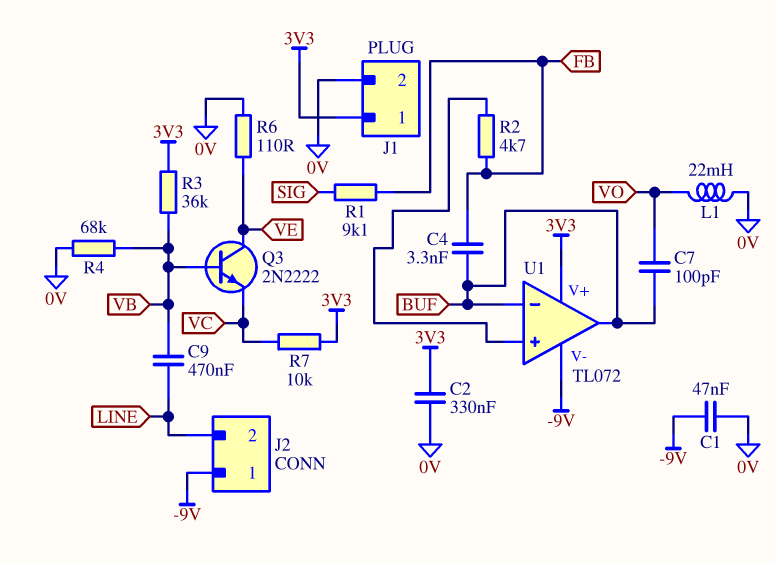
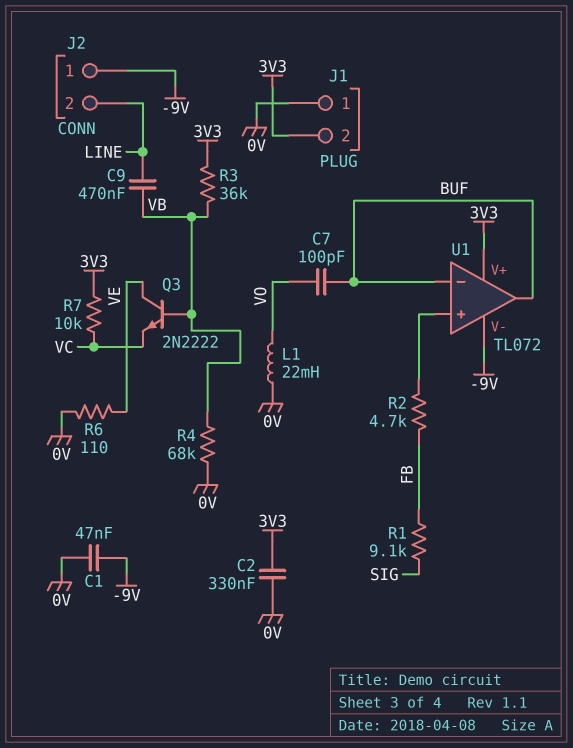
C4: 3.3nF (BUF, FB) -> none
J1 pin 1: 3V3 -> 0V
J1 pin 2: 0V -> 3V3

